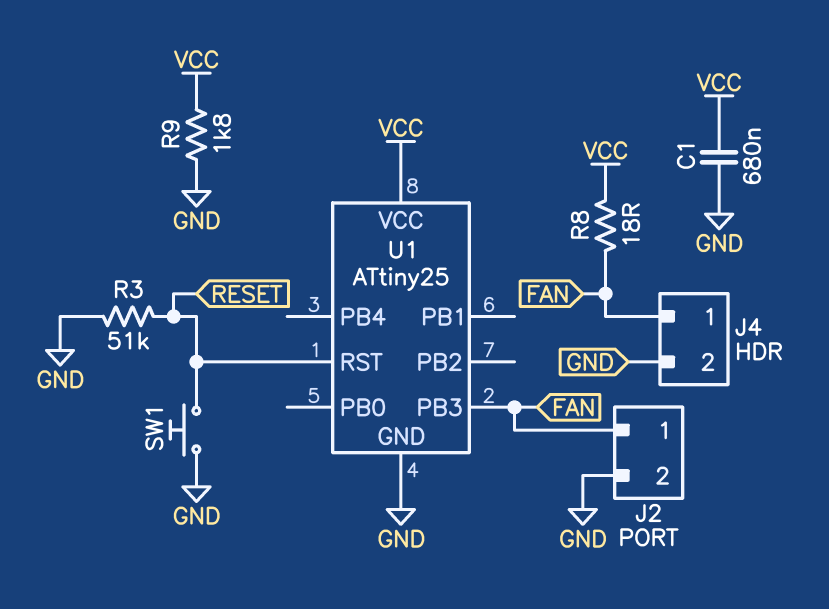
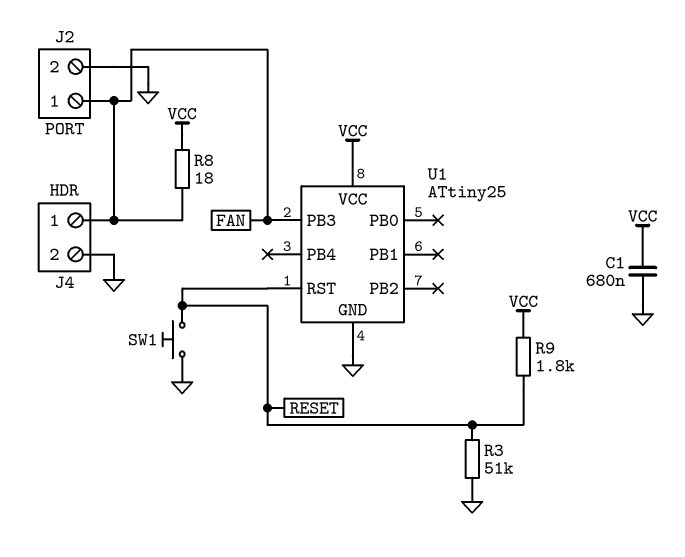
R9: 1.8k (GND, VCC) -> 1.8k (RESET, VCC)

